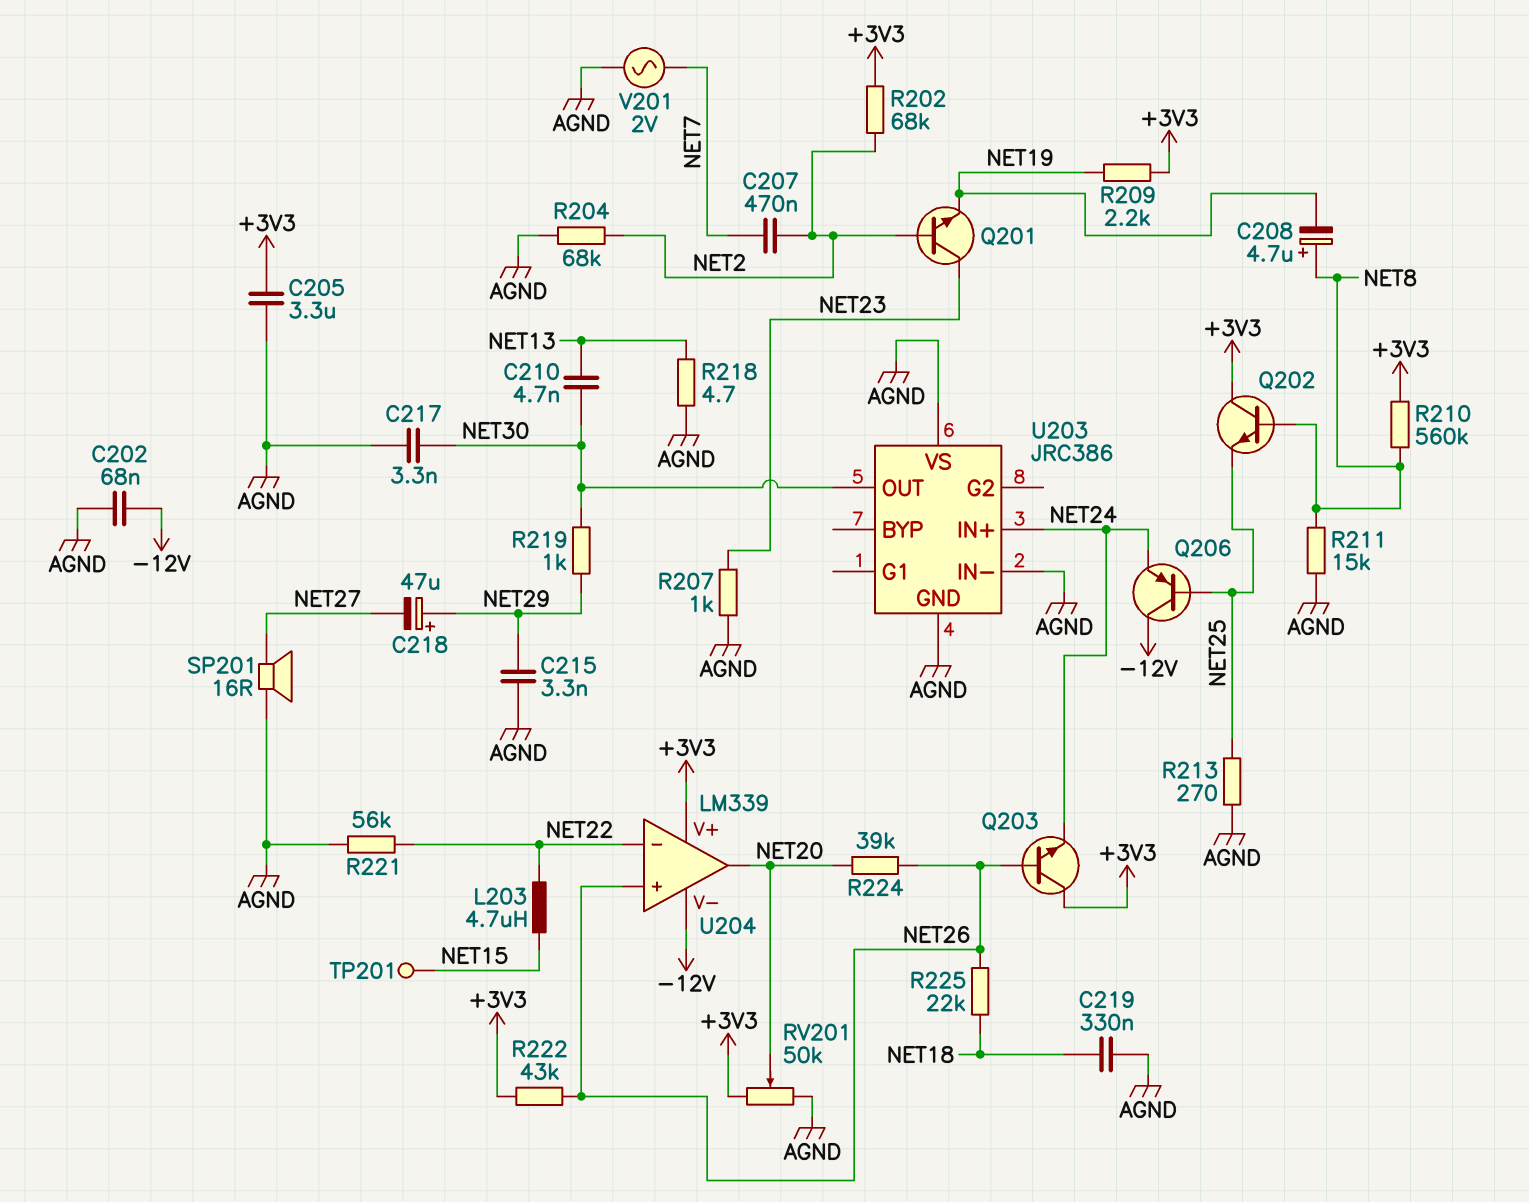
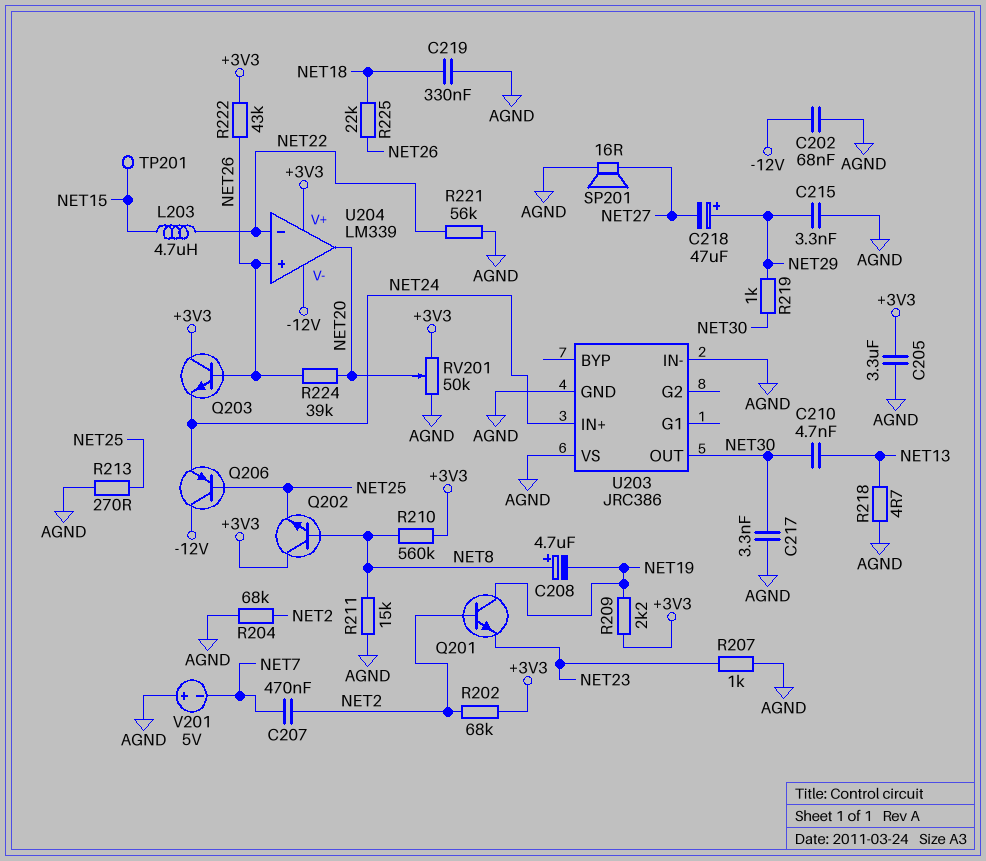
Q201: NPN (B NET2, C NET23, E NET19) -> NPN (B NET2, C NET19, E NET23)
V201: AC 2V (AGND, NET7) -> 5V (plus AGND, minus NET7)

